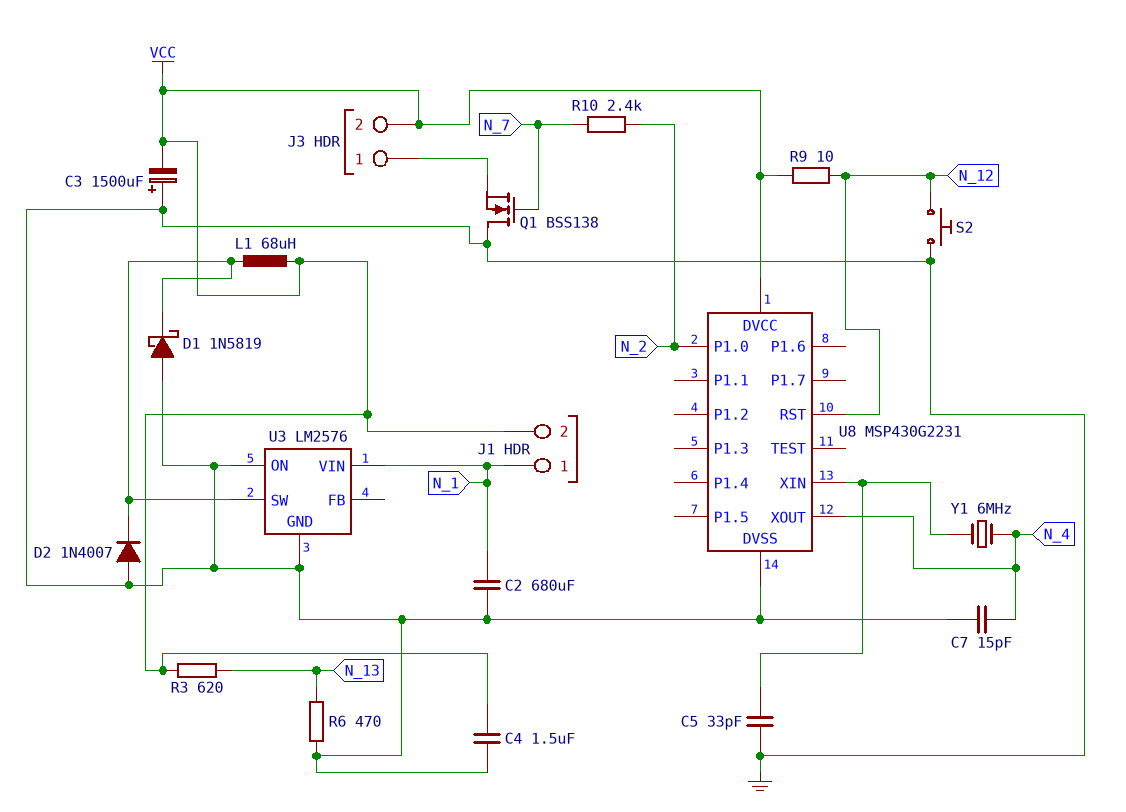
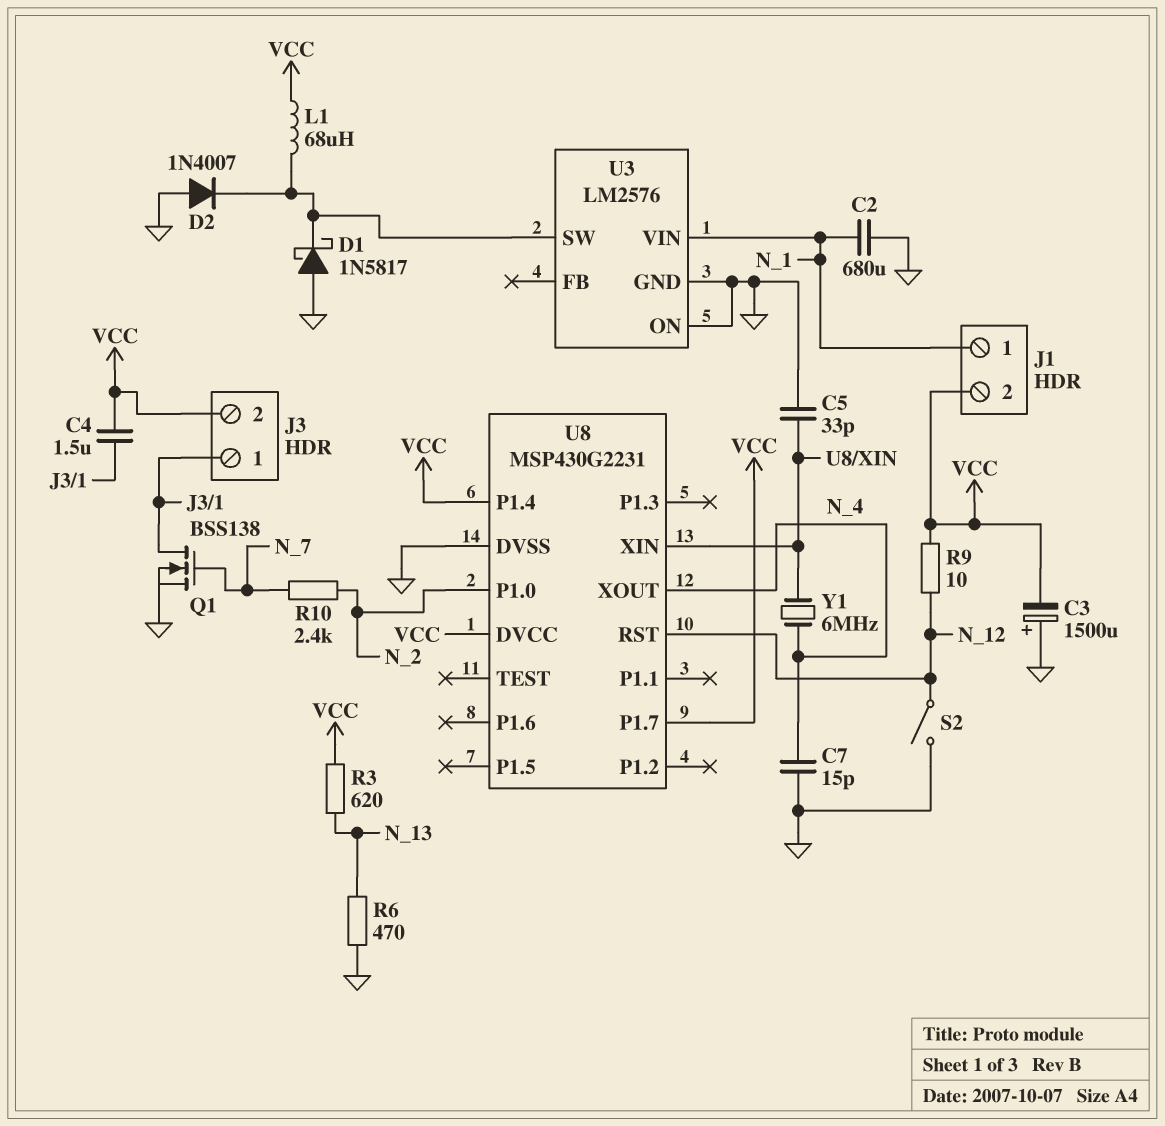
C4: 1.5uF (GND, VCC) -> 1.5uF (J3/1, VCC)
D1: schottky 1N5819 (A GND, K U3/SW) -> schottky 1N5817 (A GND, K U3/SW)
Q1: NMOS BSS138 (G N_7, D GND, S J3/1) -> NMOS BSS138 (G N_7, D J3/1, S GND)
S2: button (GND, N_12) -> switch (GND, N_12)
U8 pin P1.4: none -> VCC
U8 pin P1.7: none -> VCC

